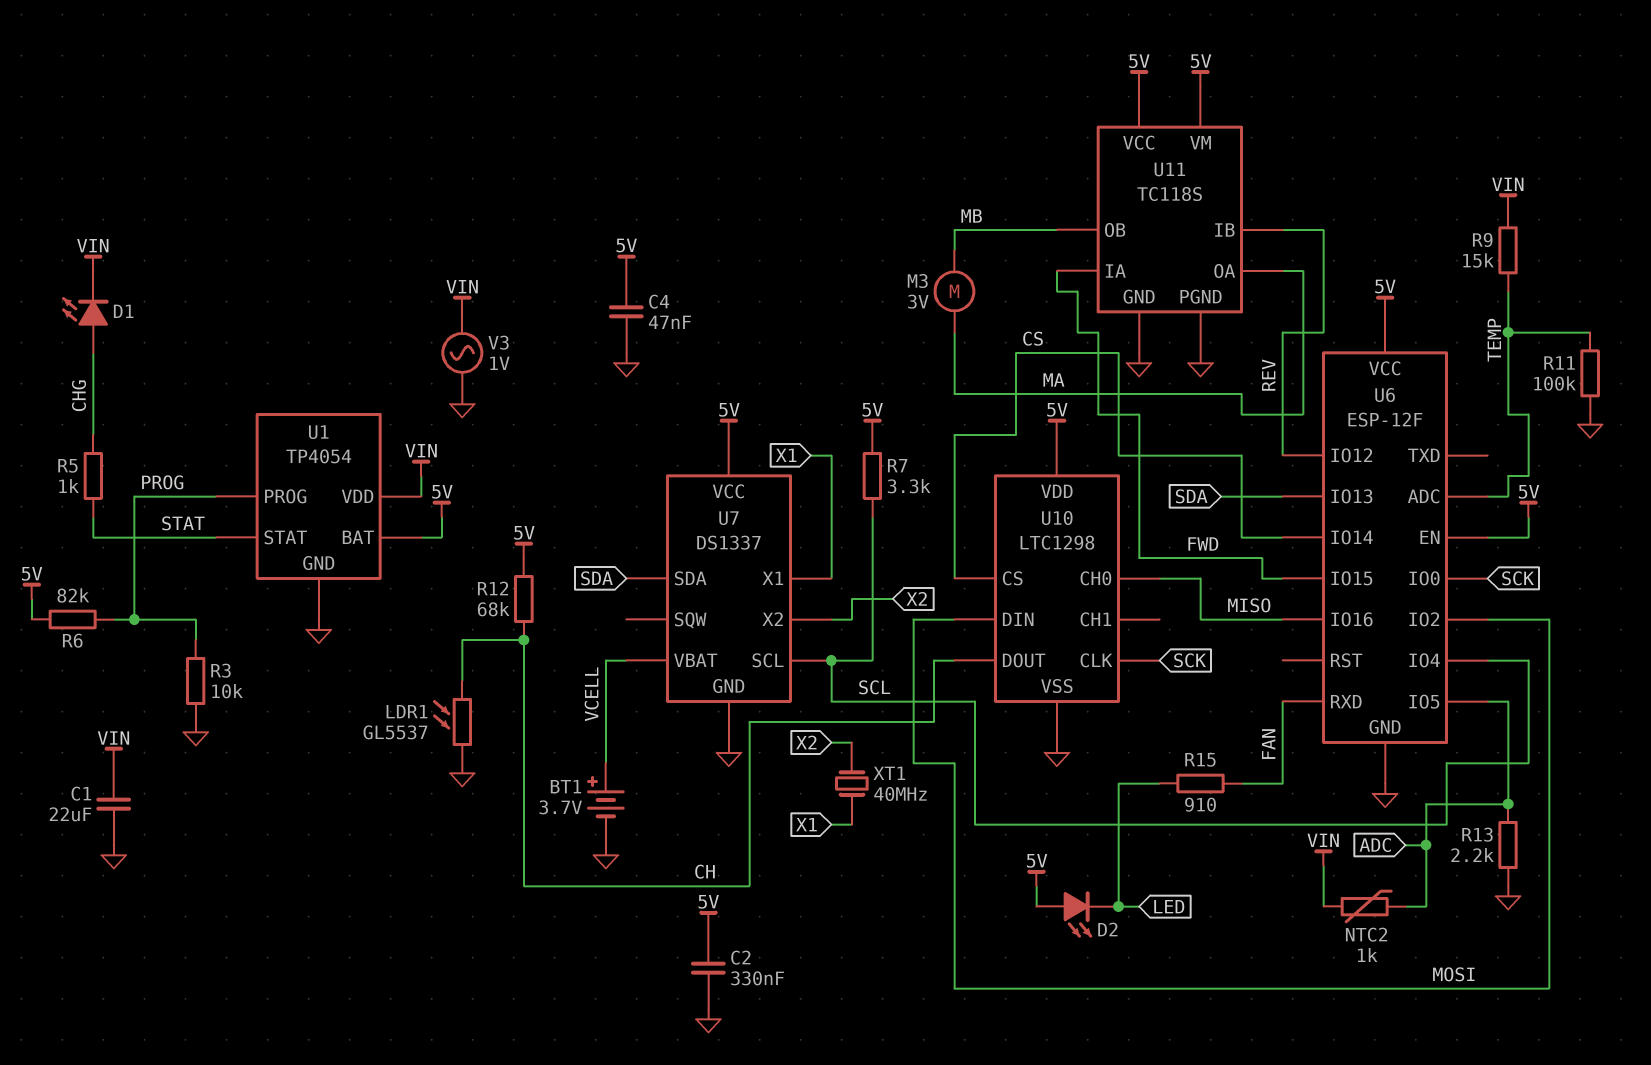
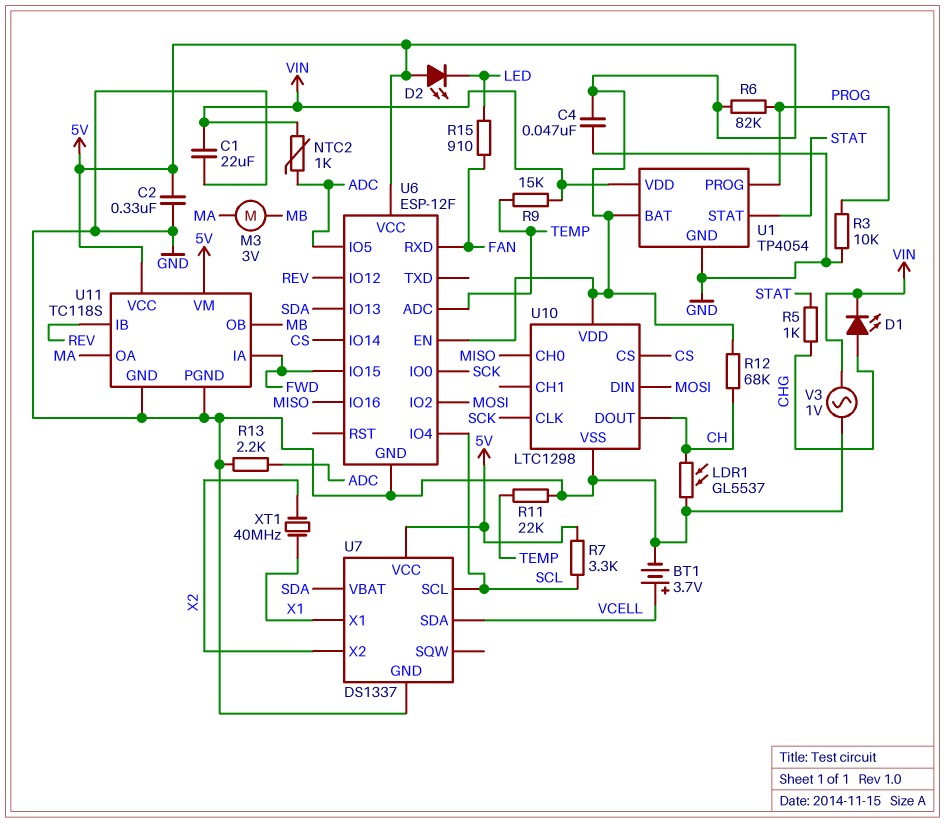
R11: 100k (GND, TEMP) -> 22k (GND, TEMP)
U7 pin SDA: SDA -> VCELL
U7 pin VBAT: VCELL -> SDA

